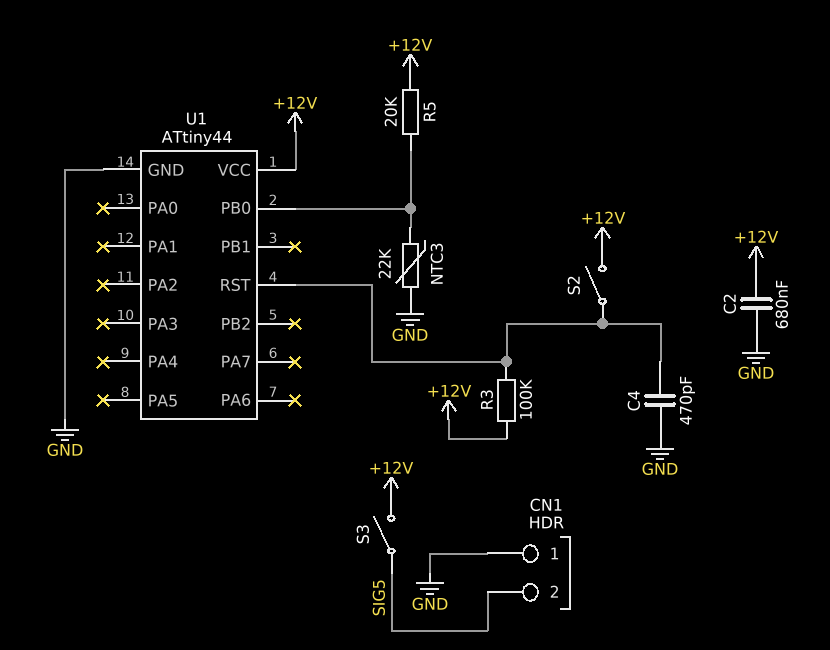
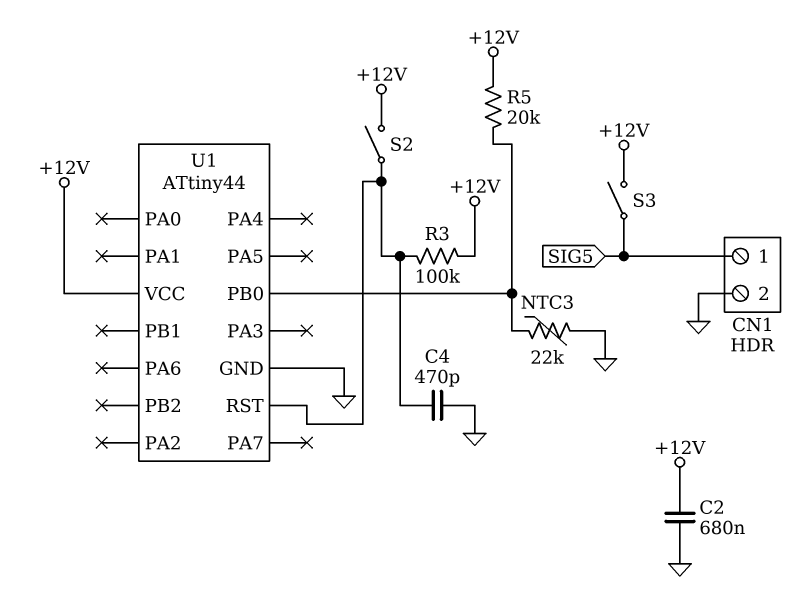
CN1 pin 1: GND -> SIG5
CN1 pin 2: SIG5 -> GND

